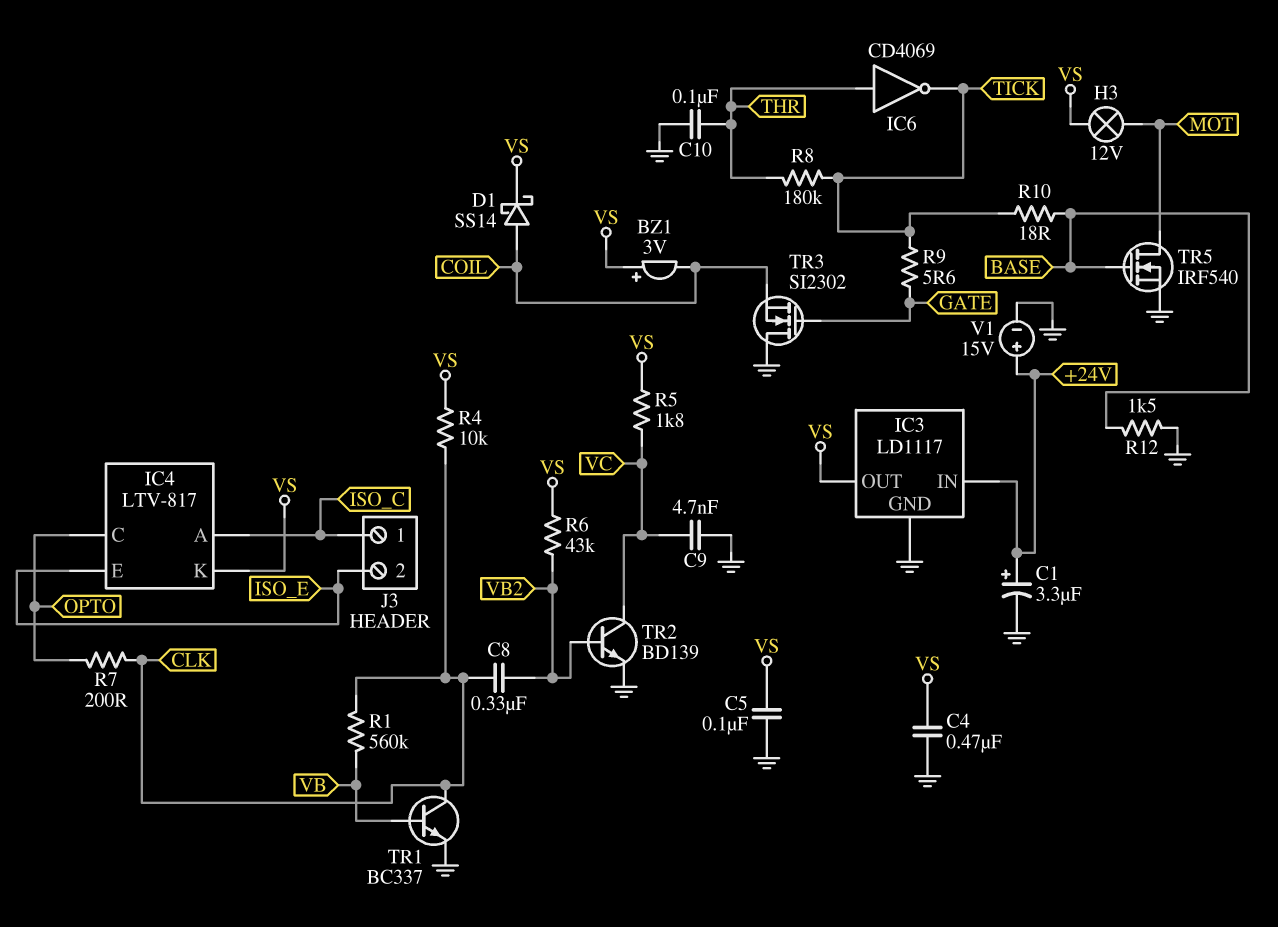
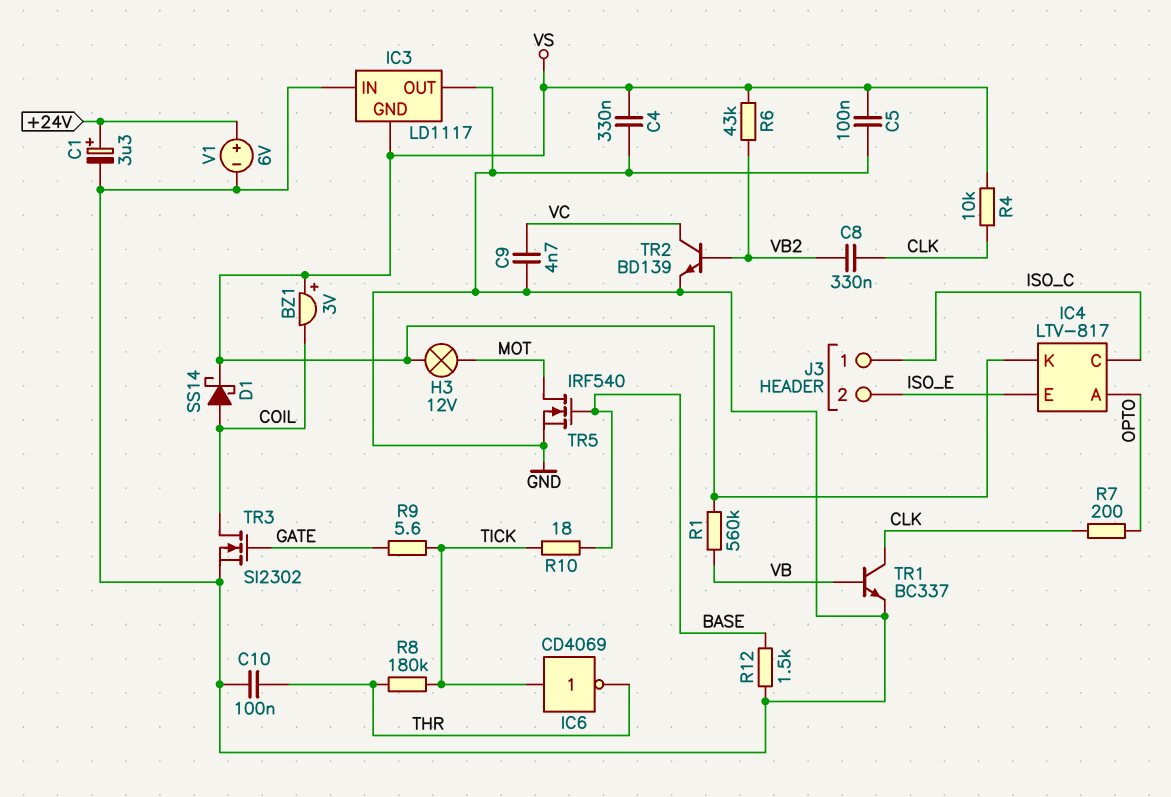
C4: 470nF (GND, VS) -> 330nF (GND, VS)
IC3 pin GND: GND -> VS
IC3 pin IN: +24V -> GND
IC3 pin OUT: VS -> GND
IC4 pin A: ISO_C -> OPTO
IC4 pin C: OPTO -> ISO_C
IC6: NOT CD4069 (in THR, out TICK) -> NOT CD4069 (in TICK, out THR)
R1: 560k (CLK, VB) -> 560k (VB, VS)
R5: 1.8k (VC, VS) -> none
TR3: NMOS SI2302 (G GATE, D GND, S COIL) -> NMOS SI2302 (G GATE, D COIL, S GND)
V1: 15V (plus +24V, minus GND) -> 6V (plus +24V, minus GND)

